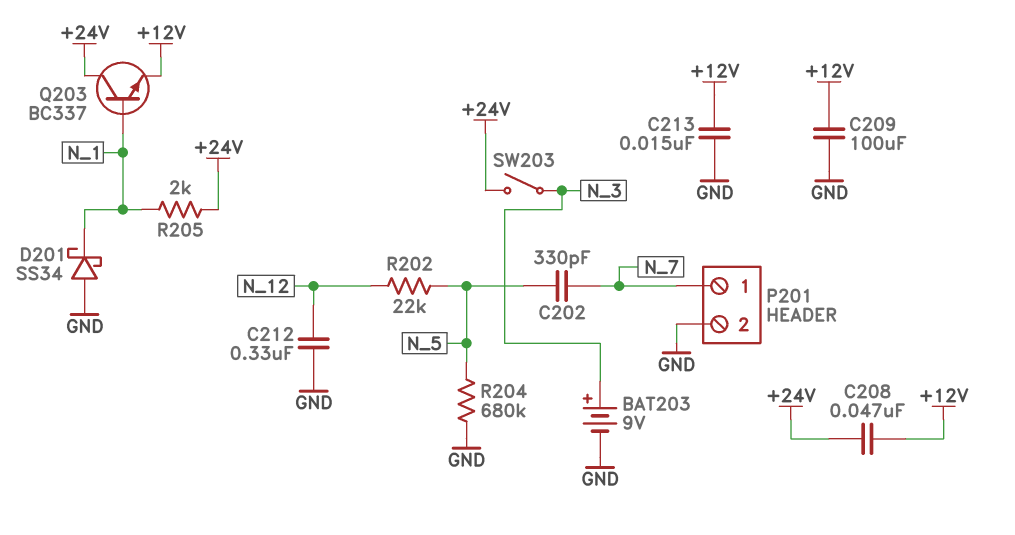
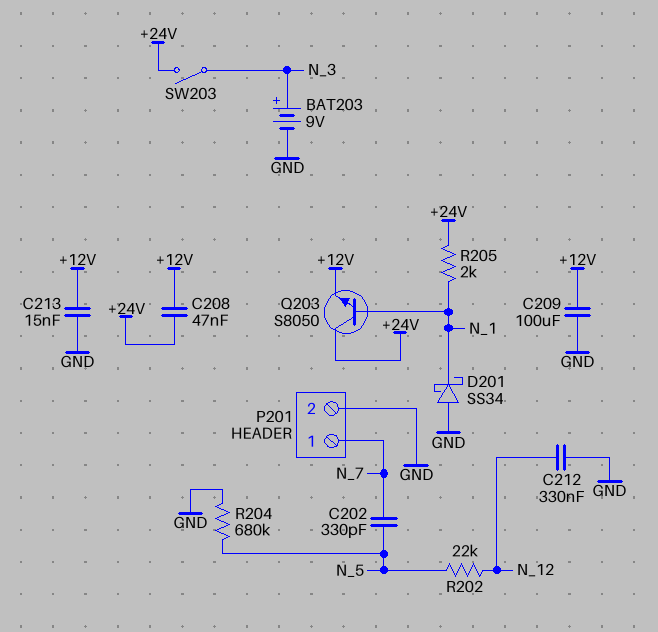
Q203: NPN BC337 (B N_1, C +24V, E +12V) -> NPN S8050 (B N_1, C +24V, E +12V)

